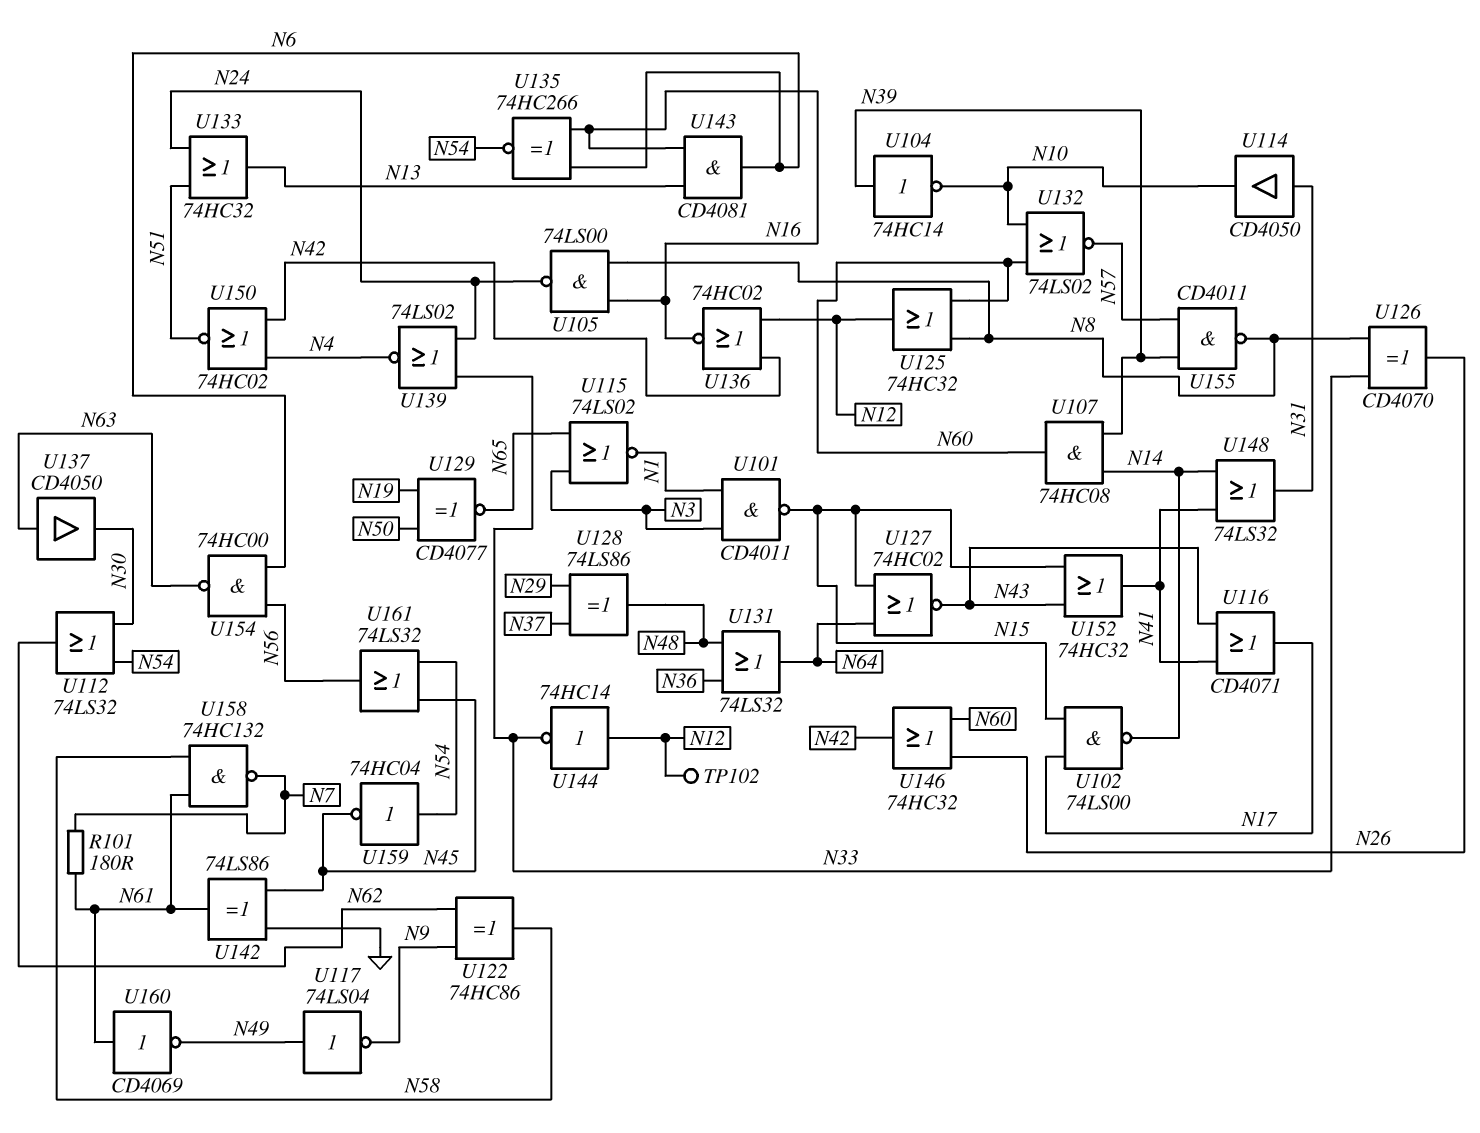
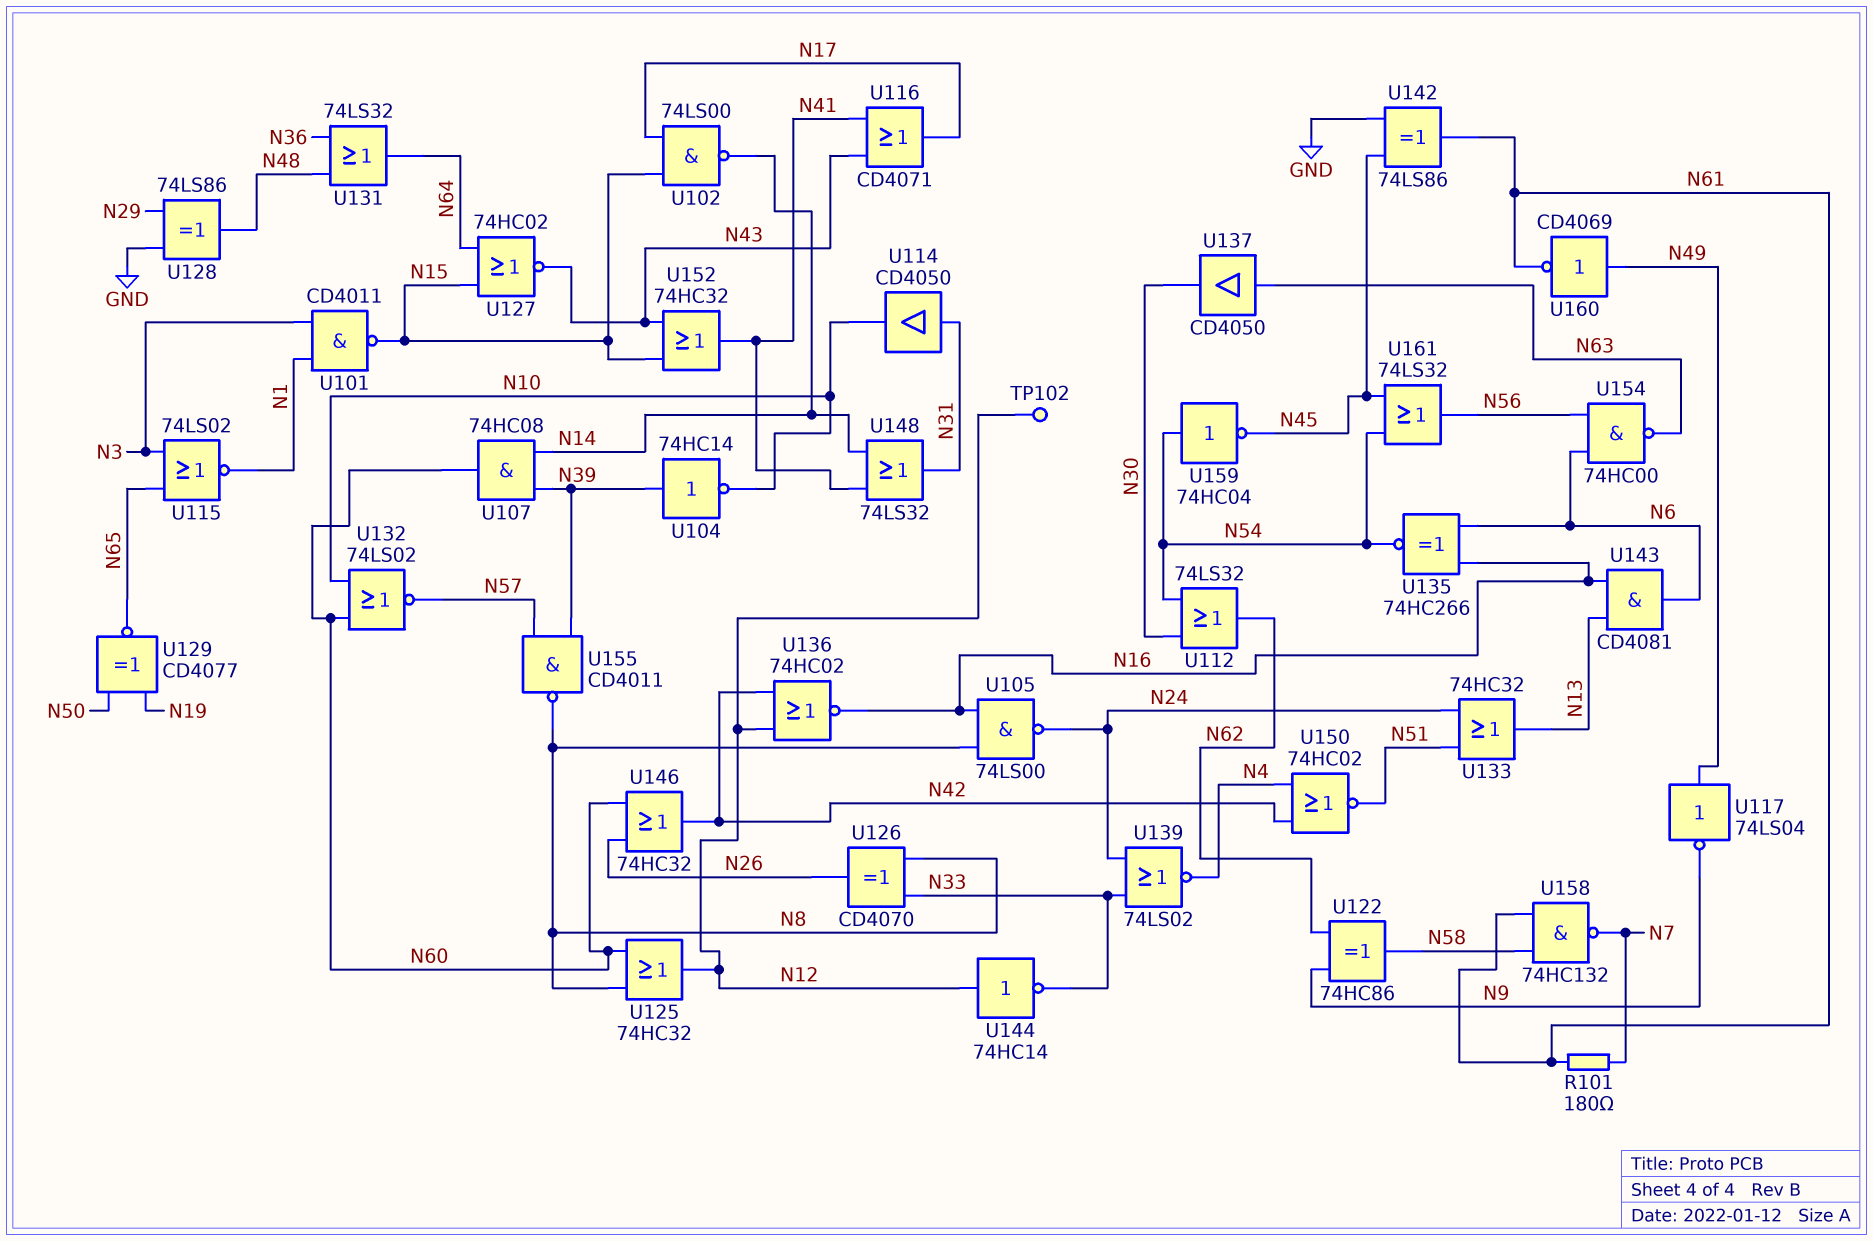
U128: XOR 74LS86 (in N29, in N37, out N48) -> XOR 74LS86 (in GND, in N29, out N48)
U160: NOT CD4069 (in N61, out N49) -> NOT CD4069 (in N49, out N61)

